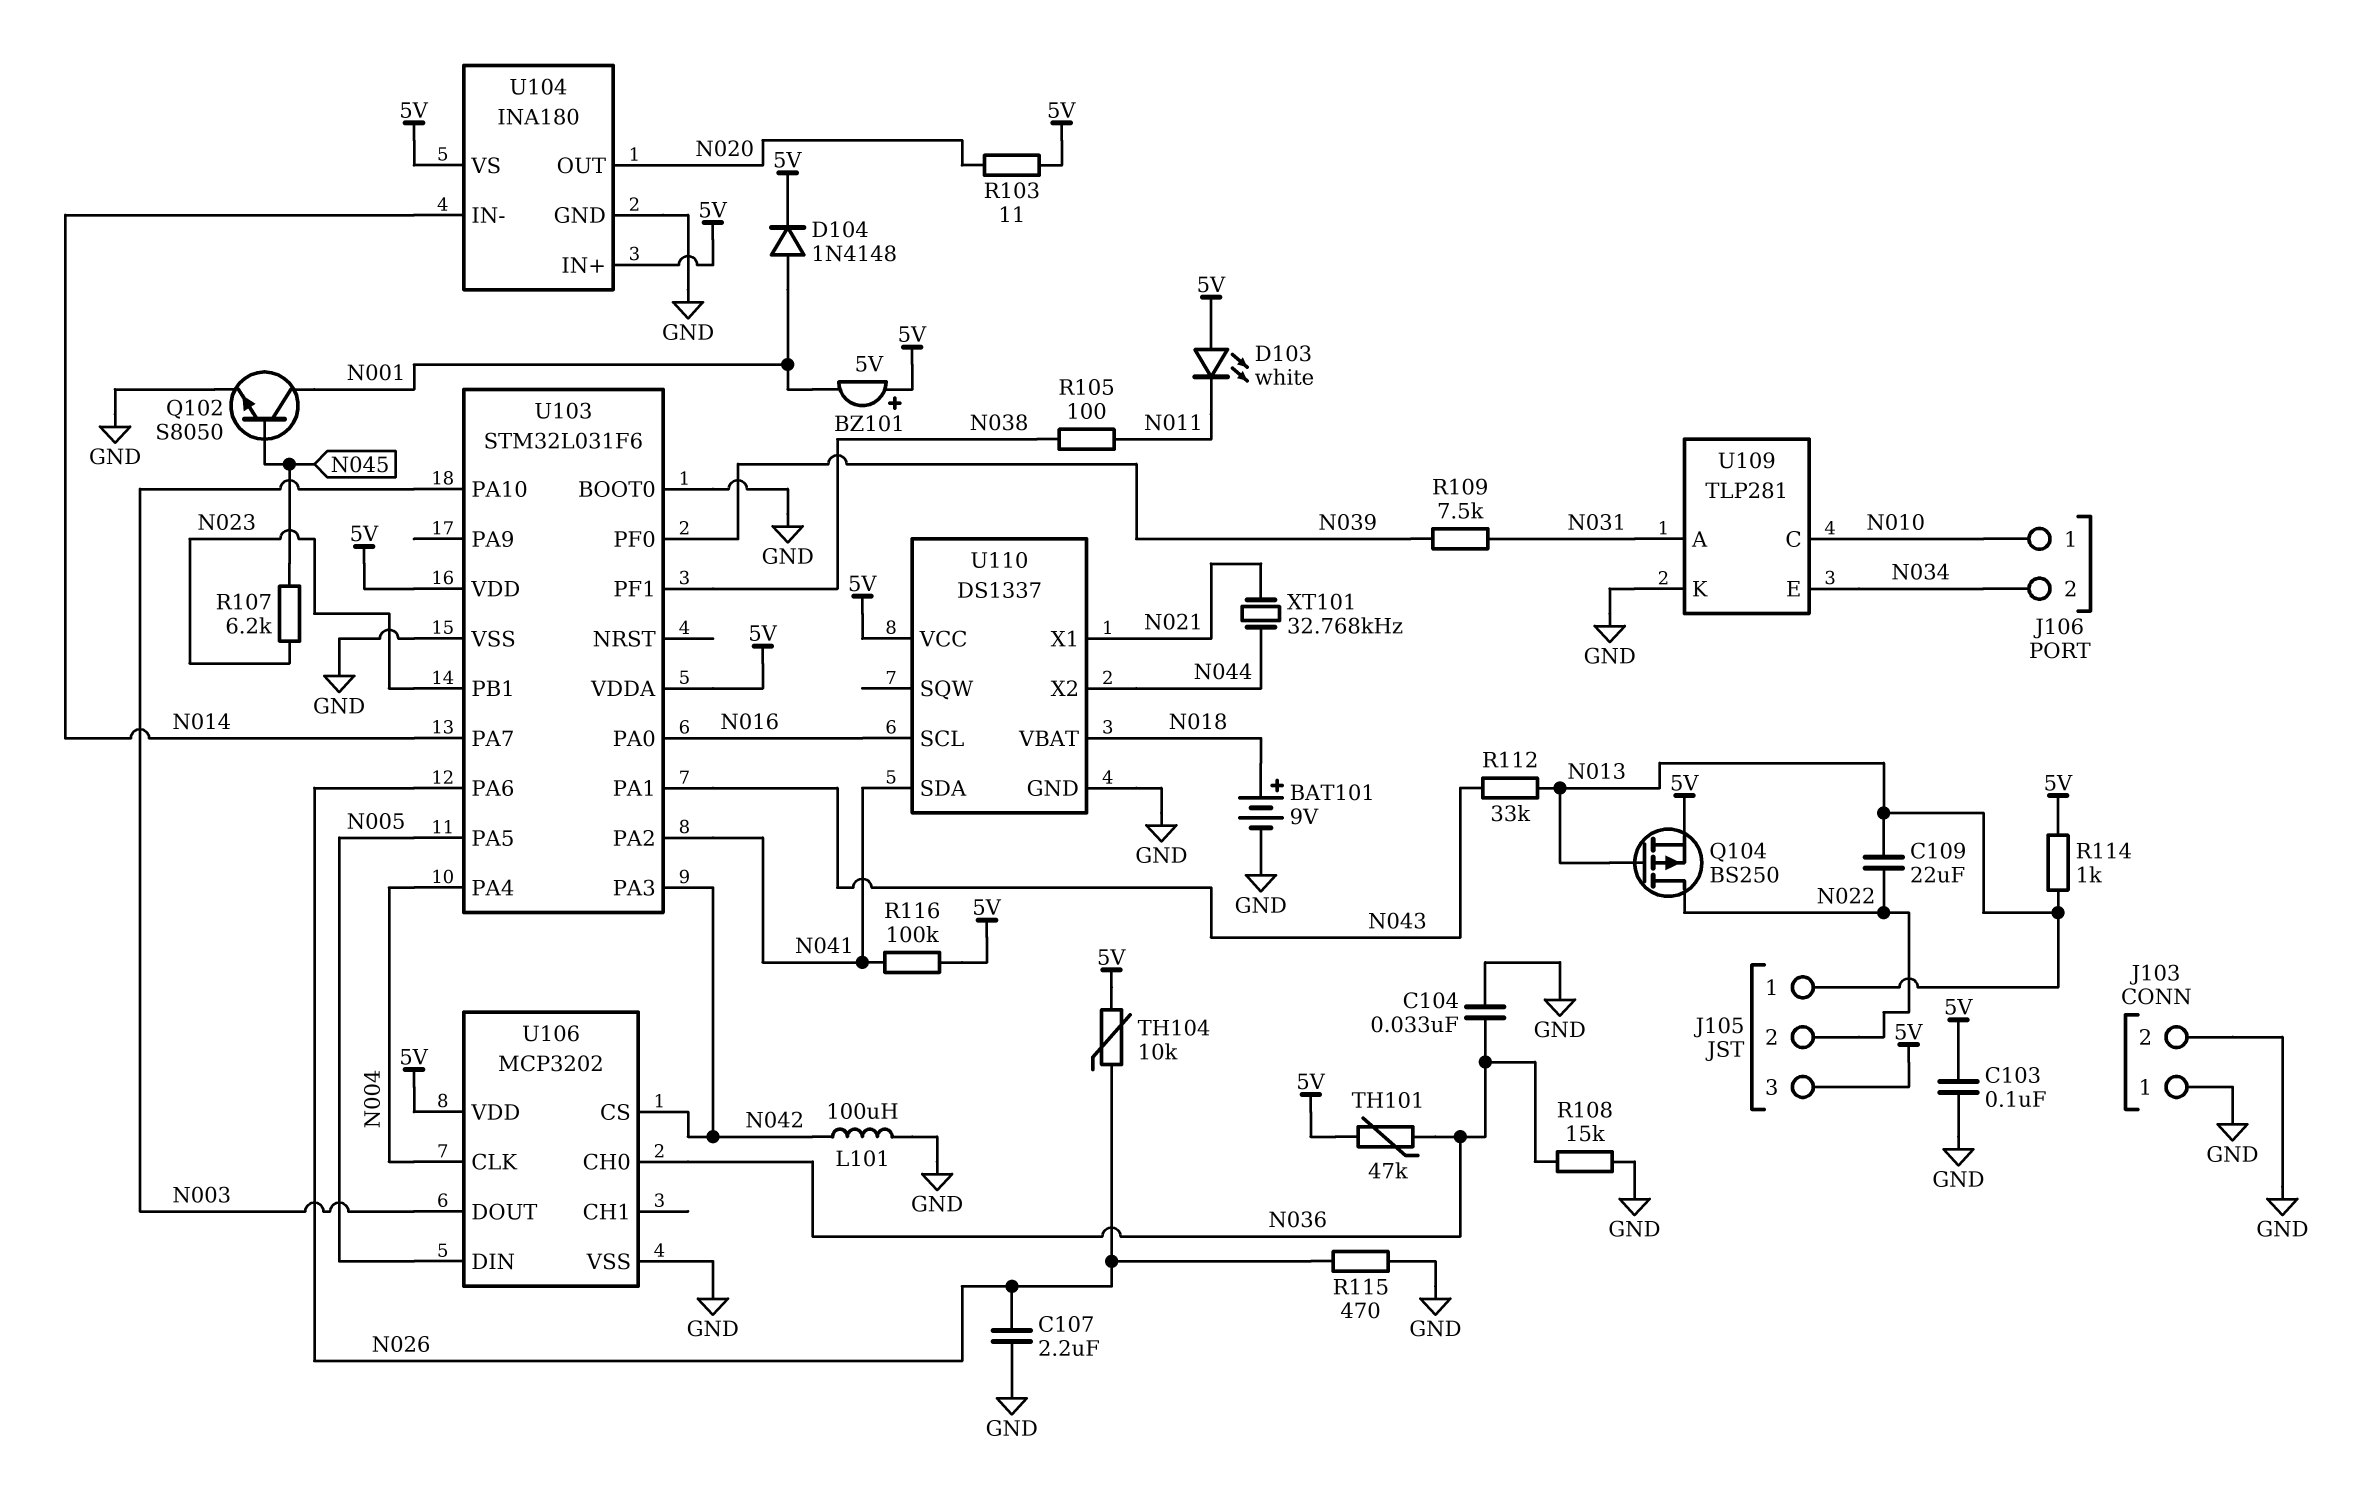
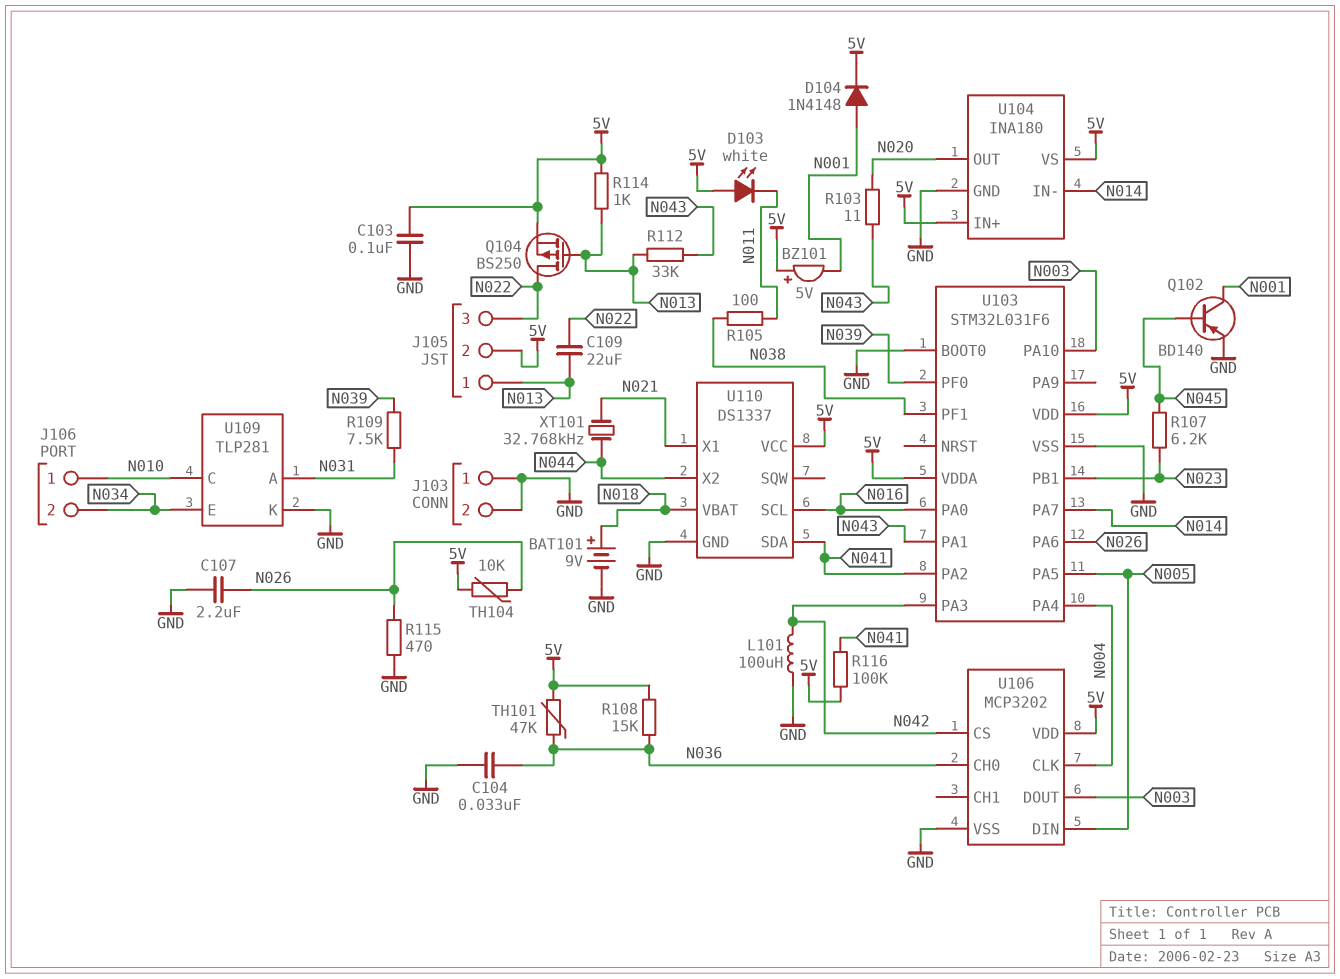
J105 pin 2: N022 -> 5V
J105 pin 3: 5V -> N022
Q102: NPN S8050 (B N045, C N001, E GND) -> PNP BD140 (B N045, C N001, E GND)
R103: 11 (5V, N020) -> 11 (N020, N043)
R108: 15k (GND, N036) -> 15k (5V, N036)

